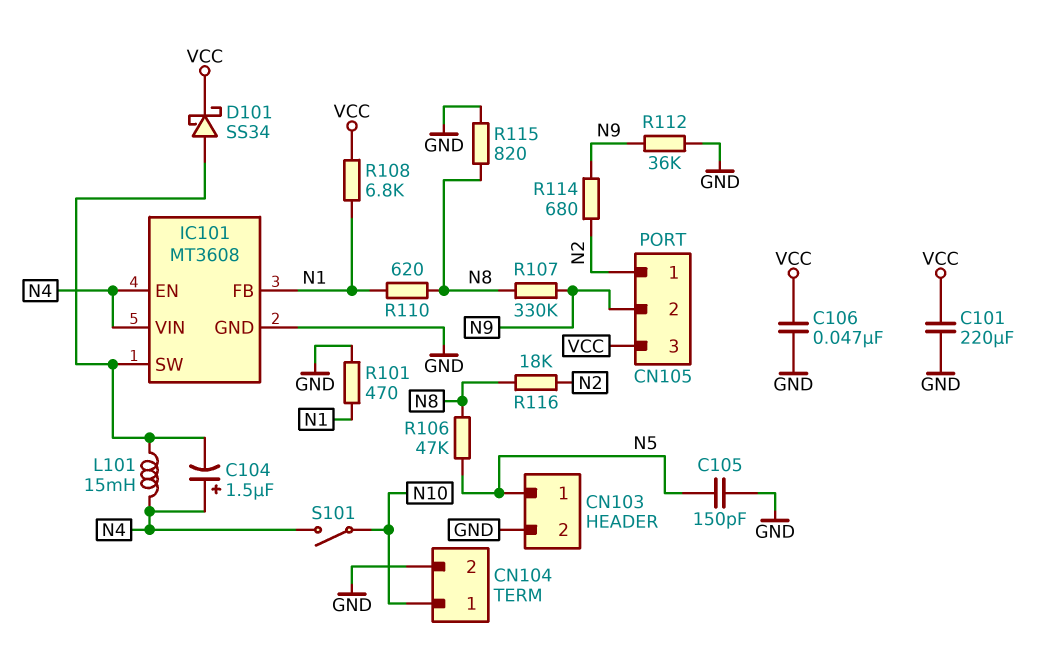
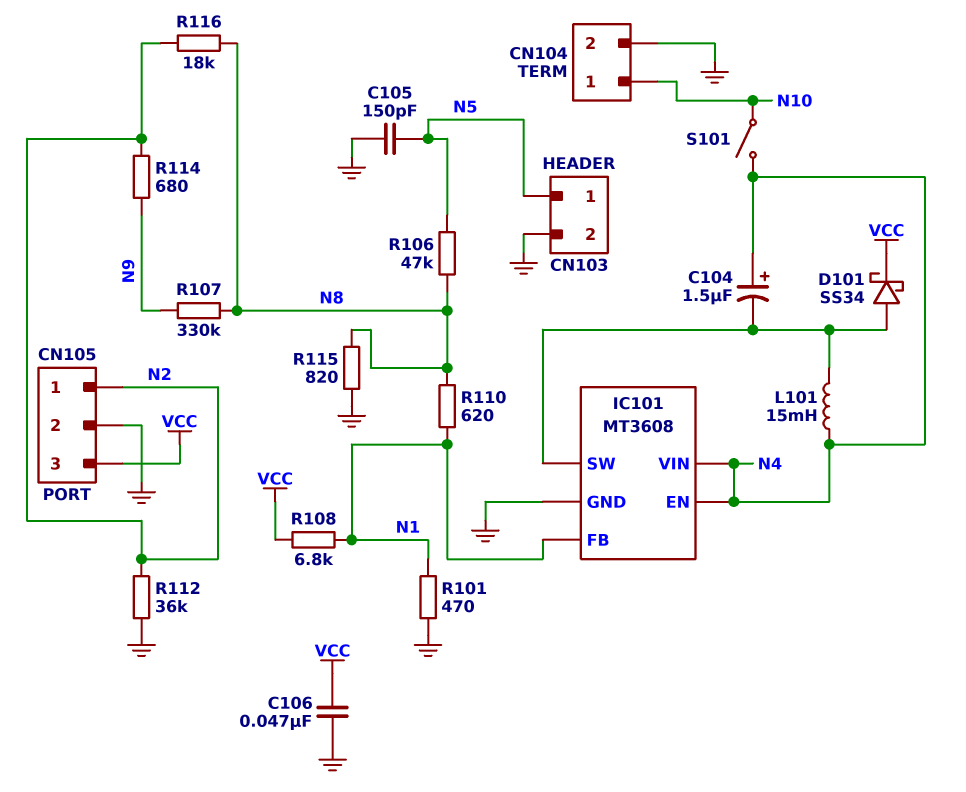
C101: 220uF (GND, VCC) -> none
CN105 pin 2: N9 -> GND
R112: 36k (GND, N9) -> 36k (GND, N2)

